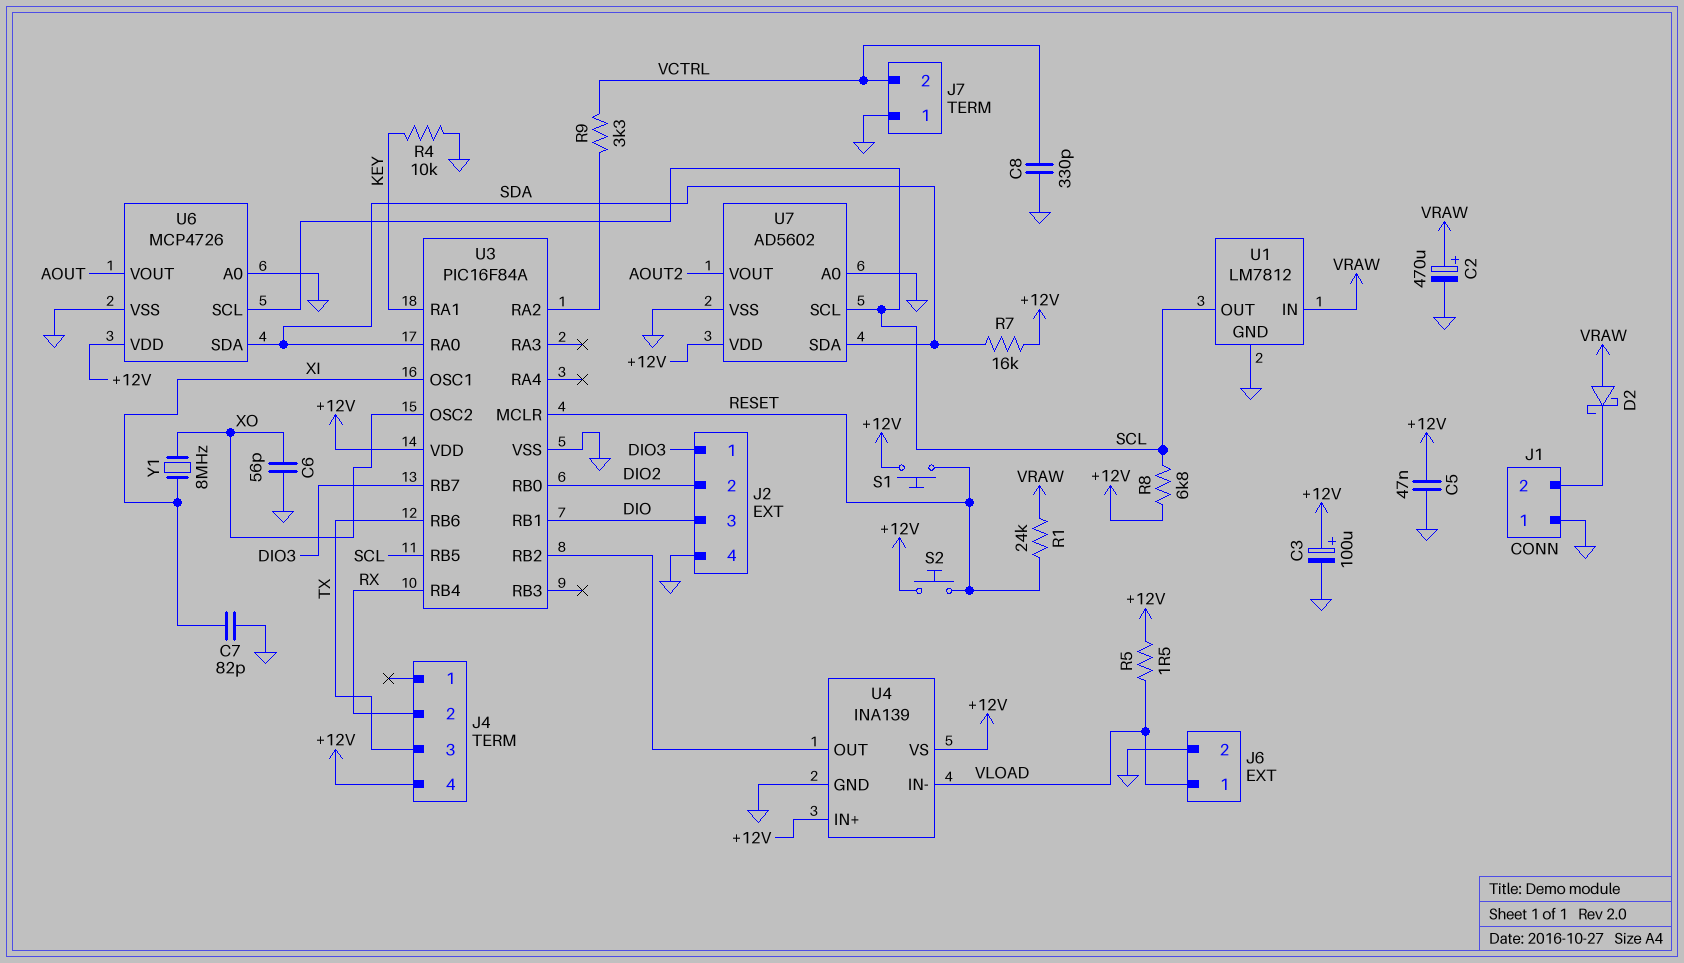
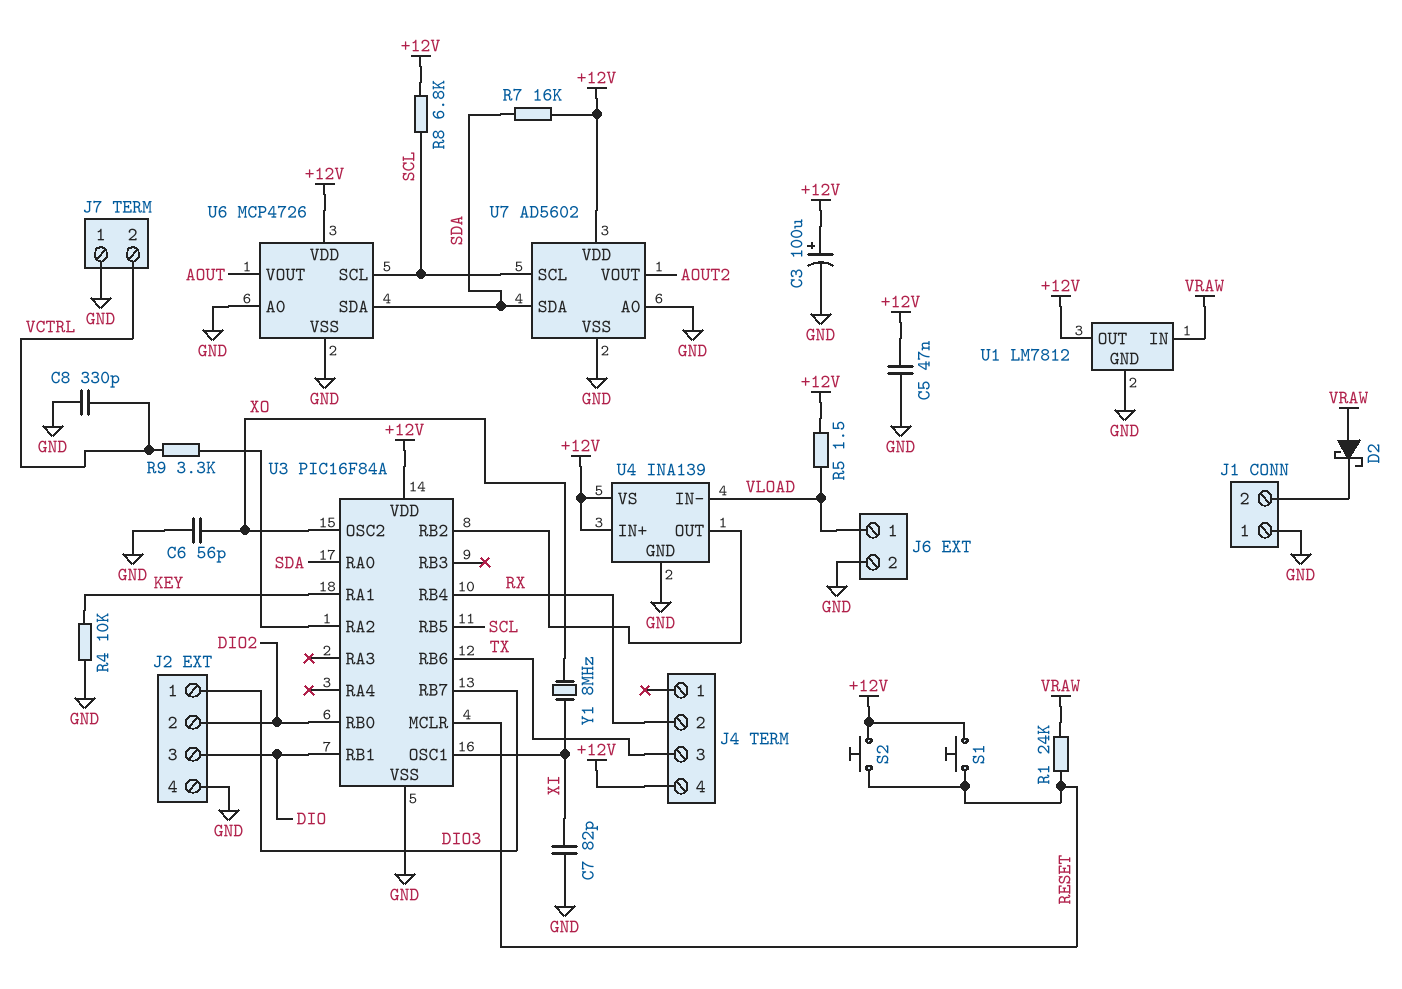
C2: 470uF (plus VRAW, minus GND) -> none
U1 pin OUT: SCL -> +12V

